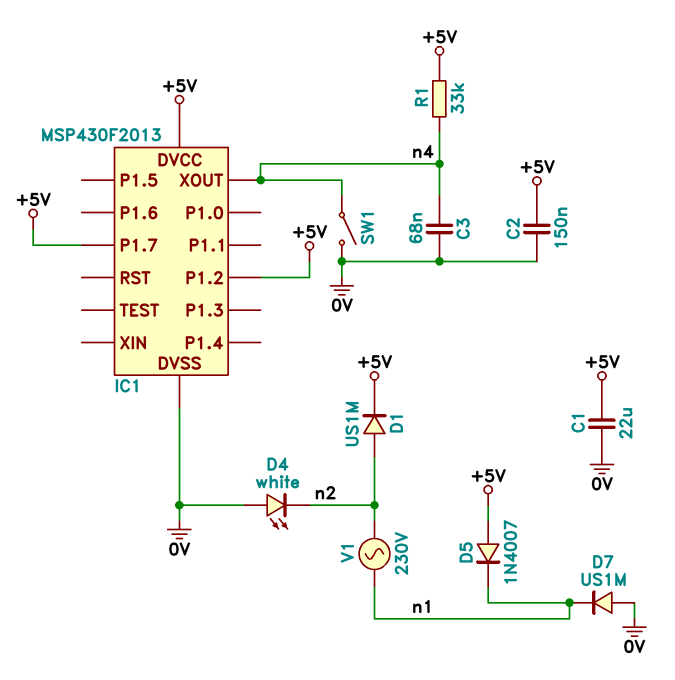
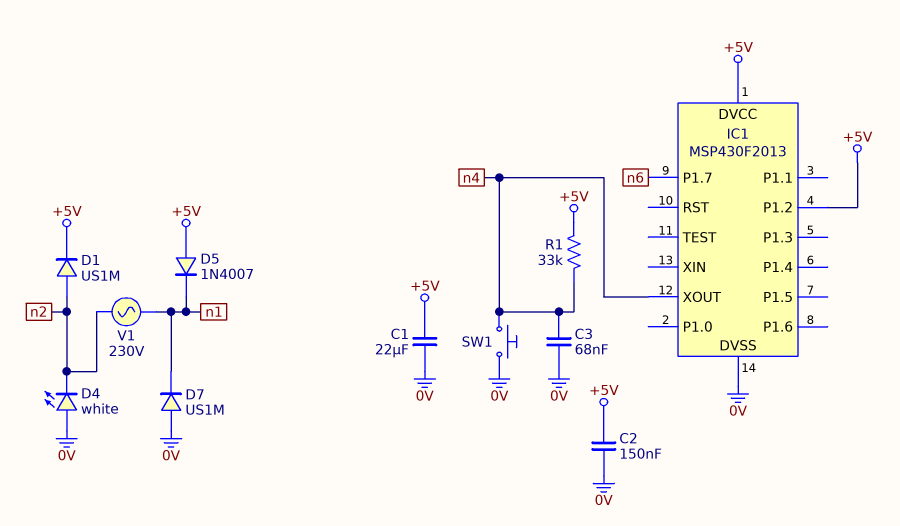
IC1 pin P1.7: +5V -> n6
SW1: switch (0V, n4) -> button (0V, n4)

